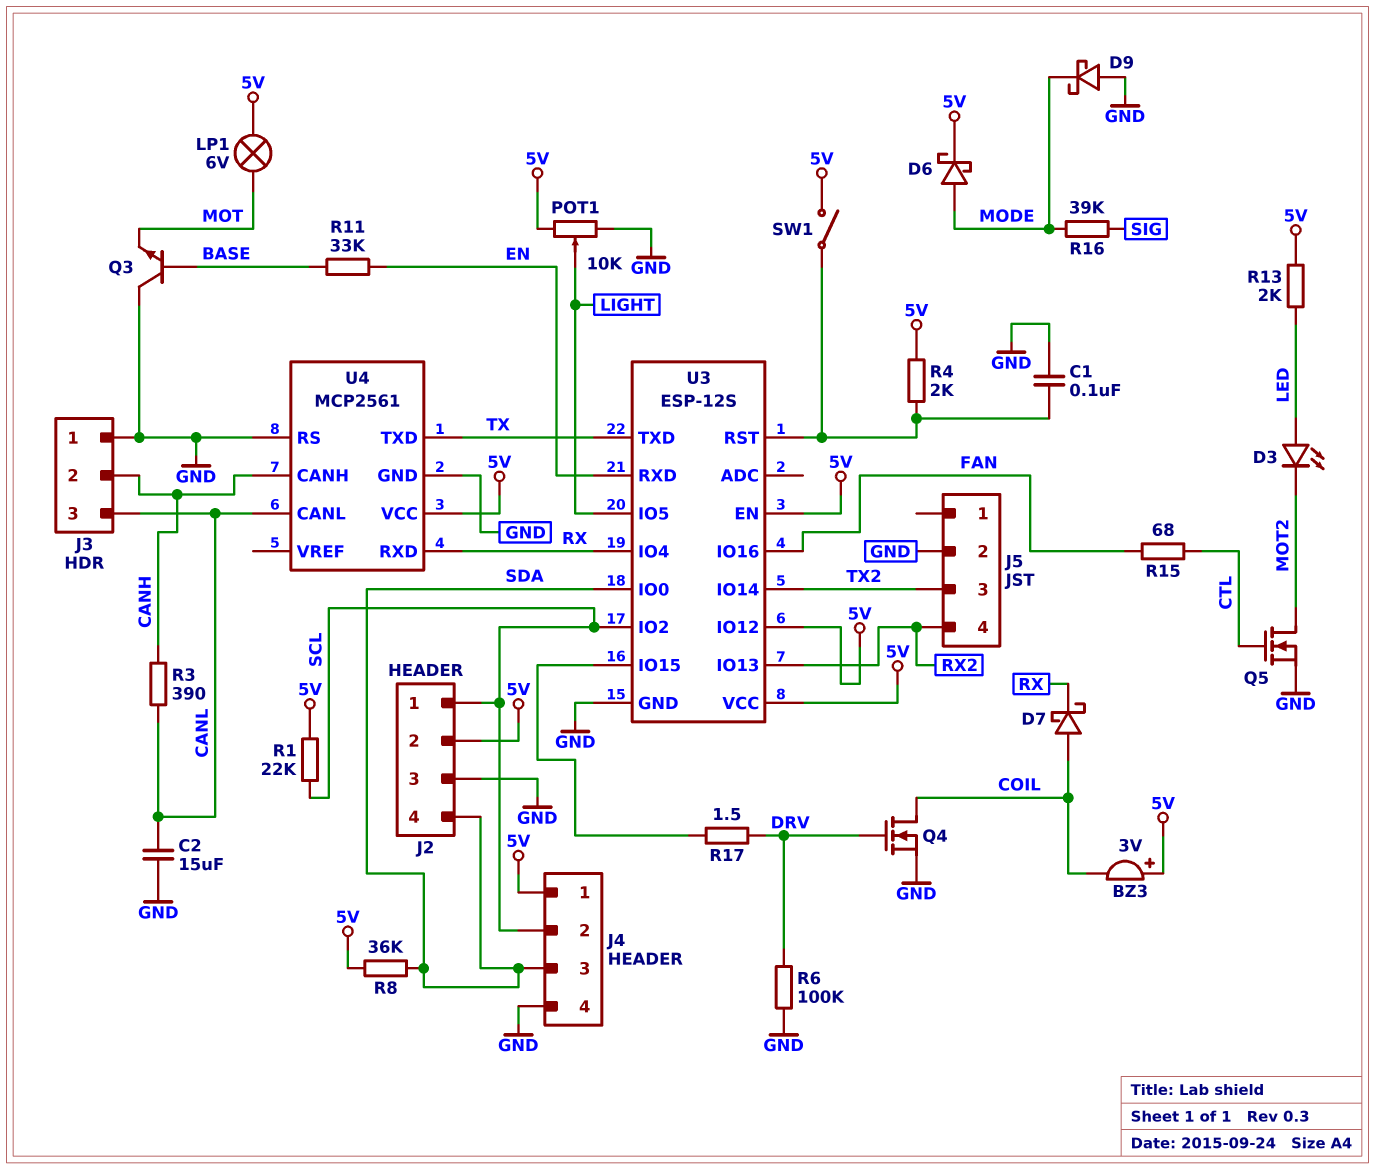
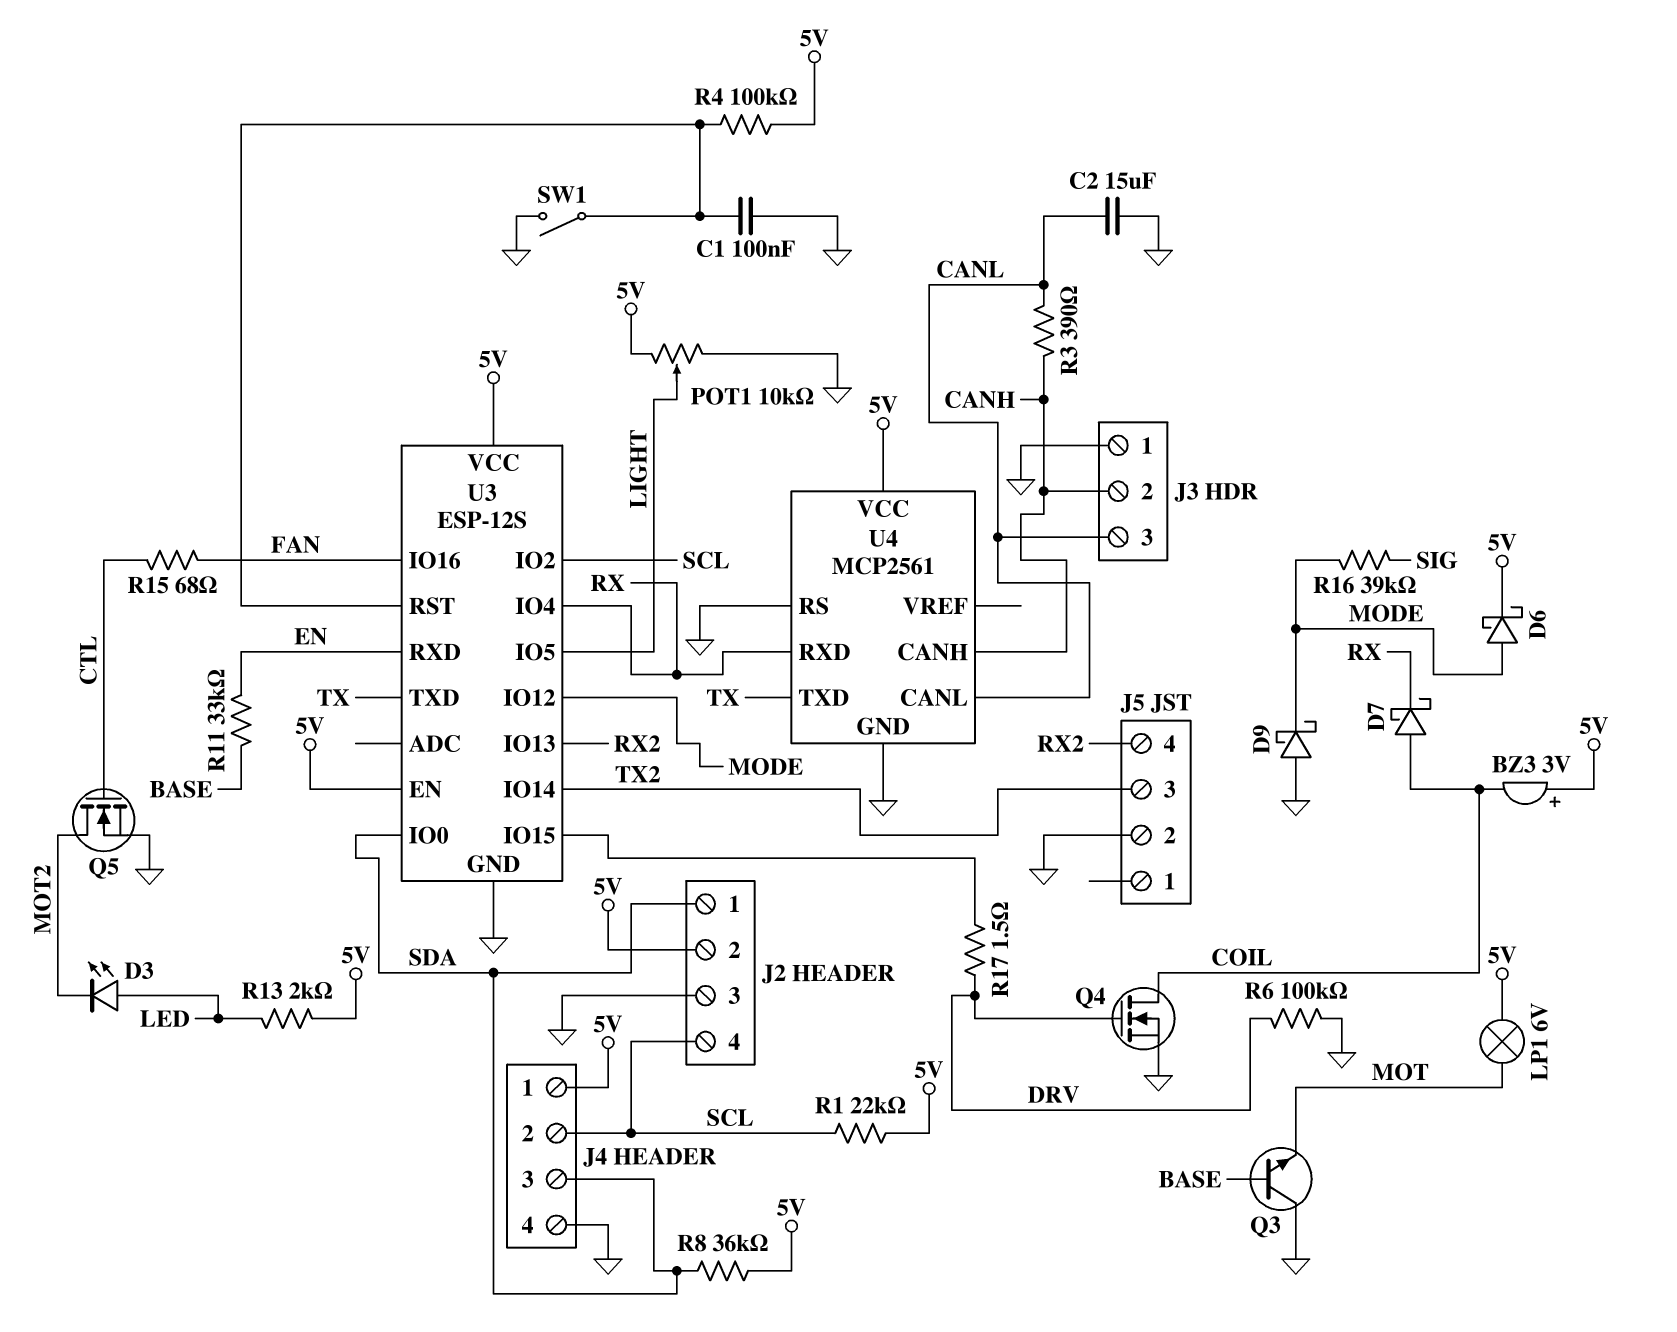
J2 pin 1: SCL -> SDA
J2 pin 4: SDA -> SCL
R4: 2k (5V, U3/RST) -> 100k (5V, U3/RST)
SW1: switch (5V, U3/RST) -> switch (GND, U3/RST)
U3 pin IO12: 5V -> MODE

